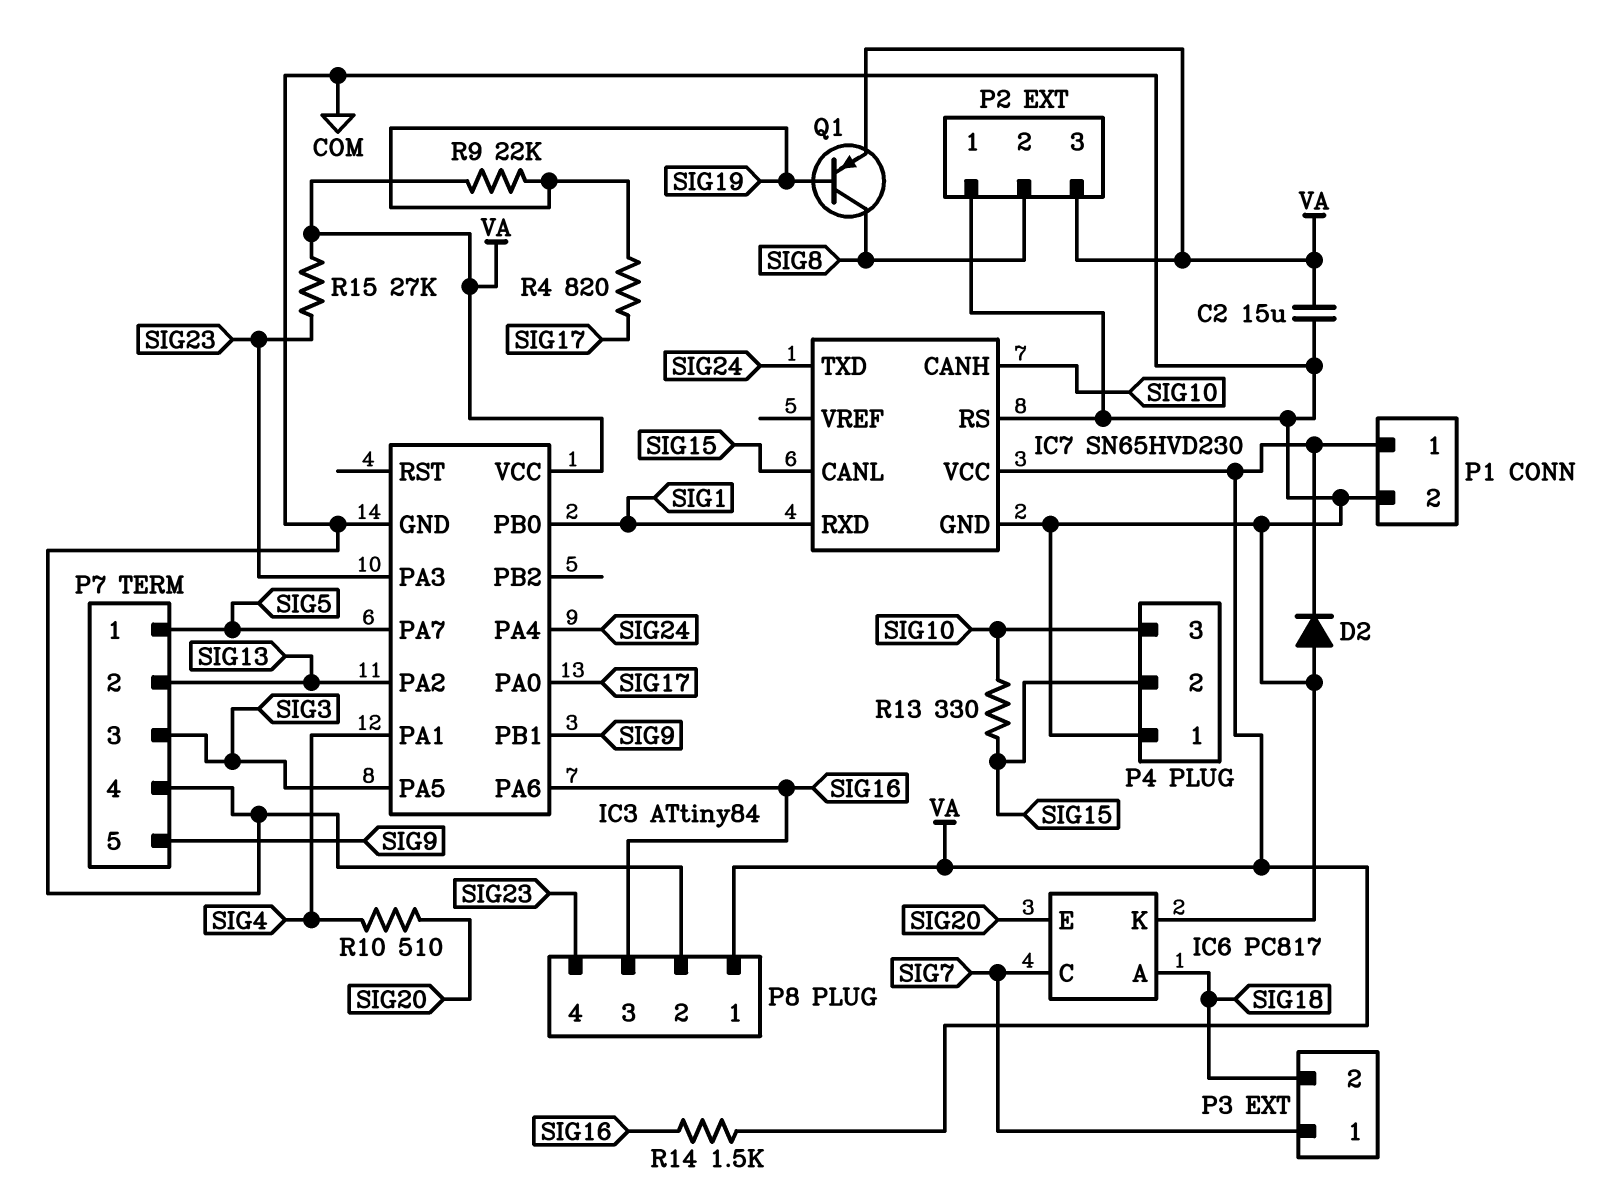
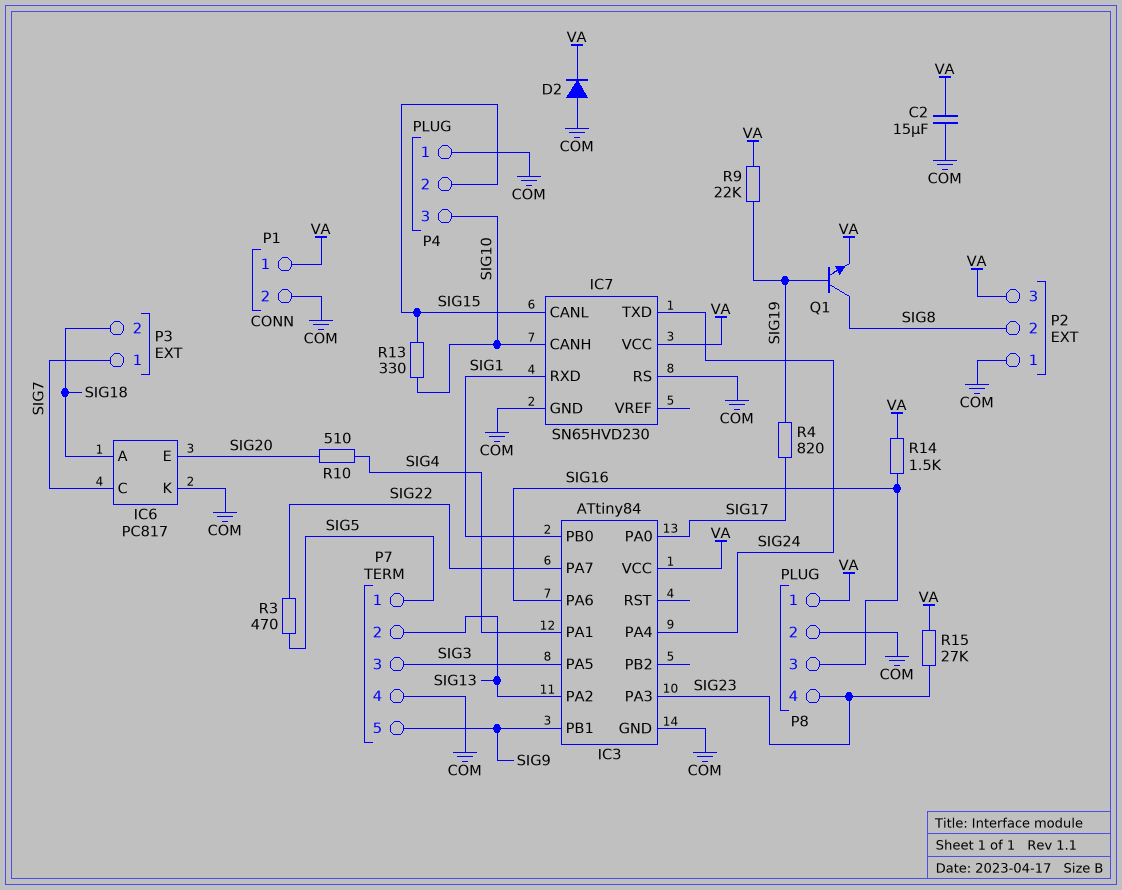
IC3 pin PA7: SIG5 -> SIG22
Q1: PNP (B SIG19, C SIG8, E VA) -> NPN (B SIG19, C SIG8, E VA)
R3: none -> 470 (SIG5, SIG22)

